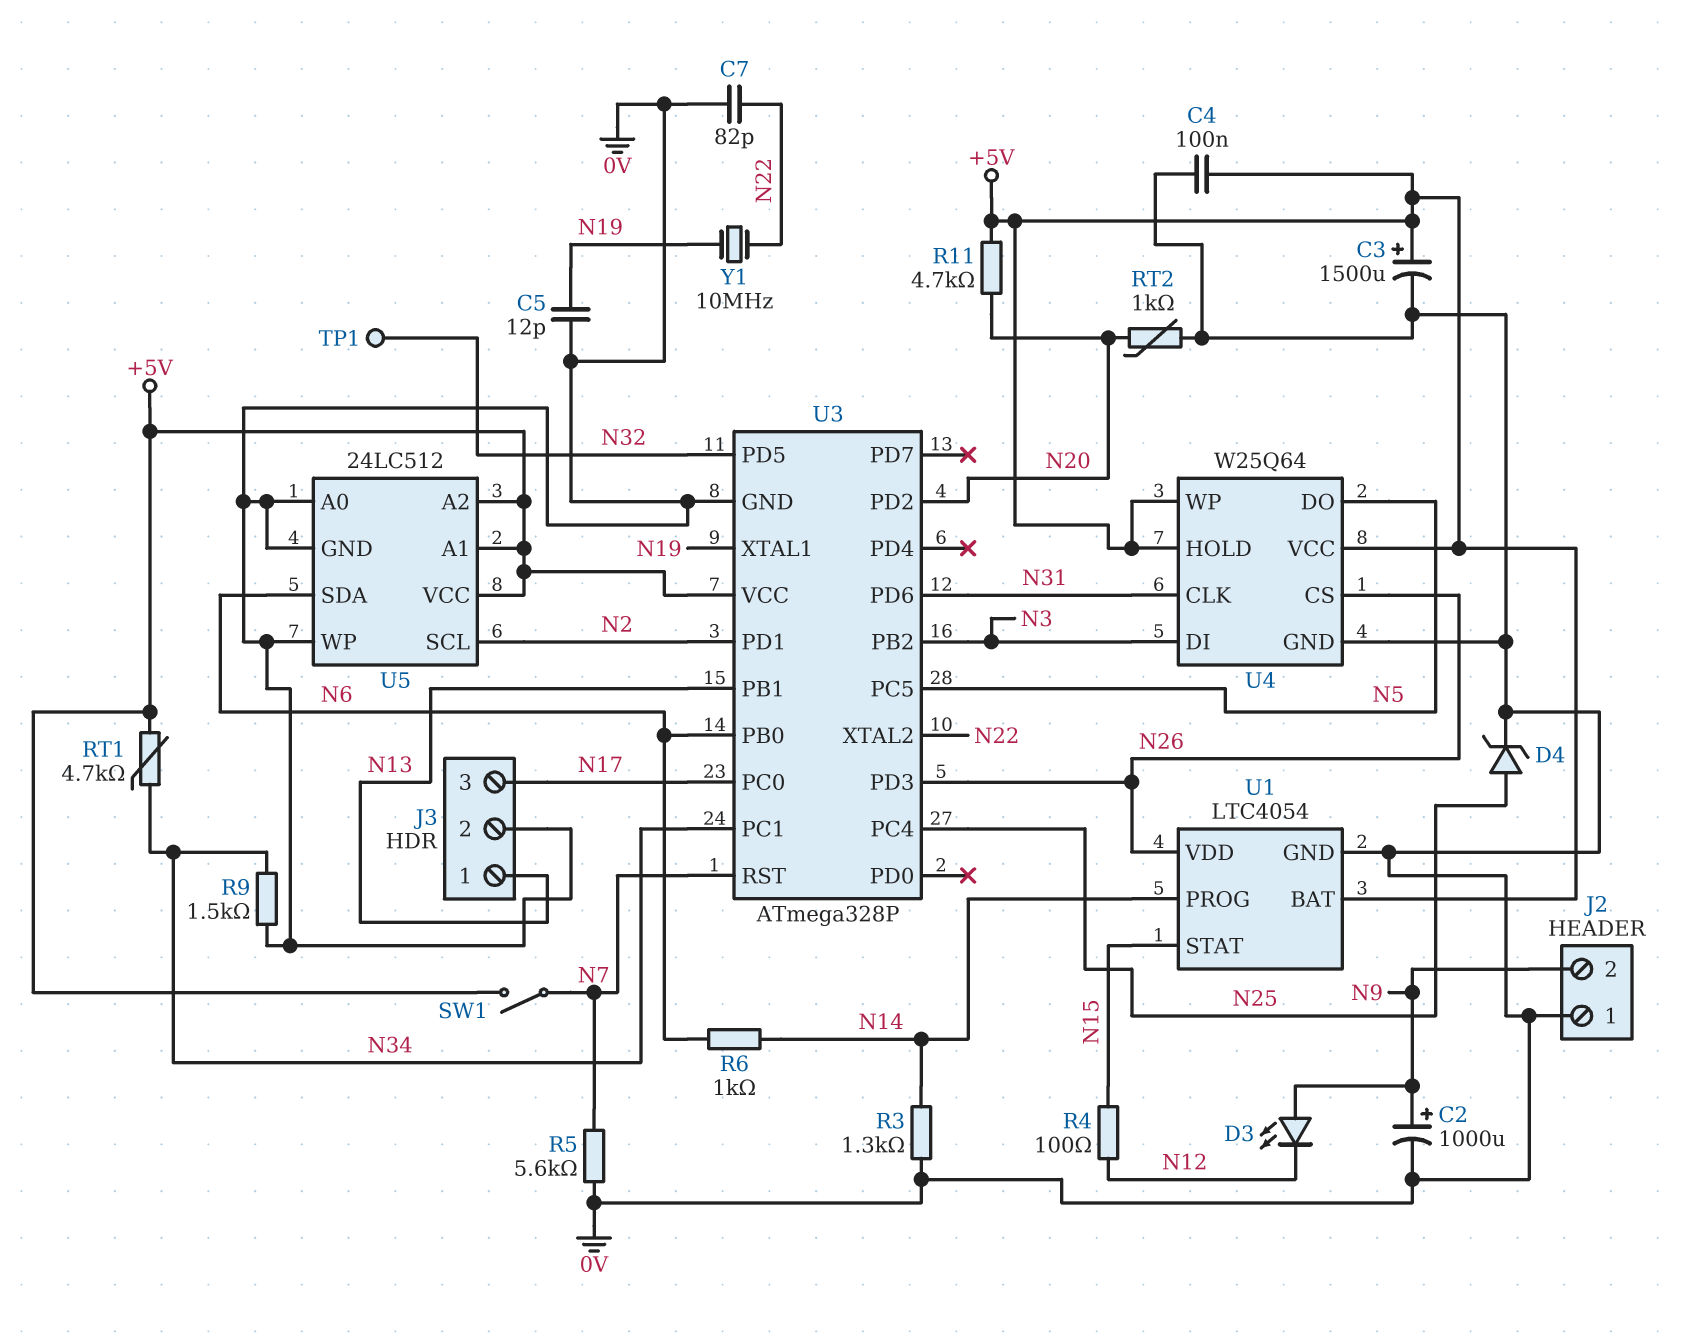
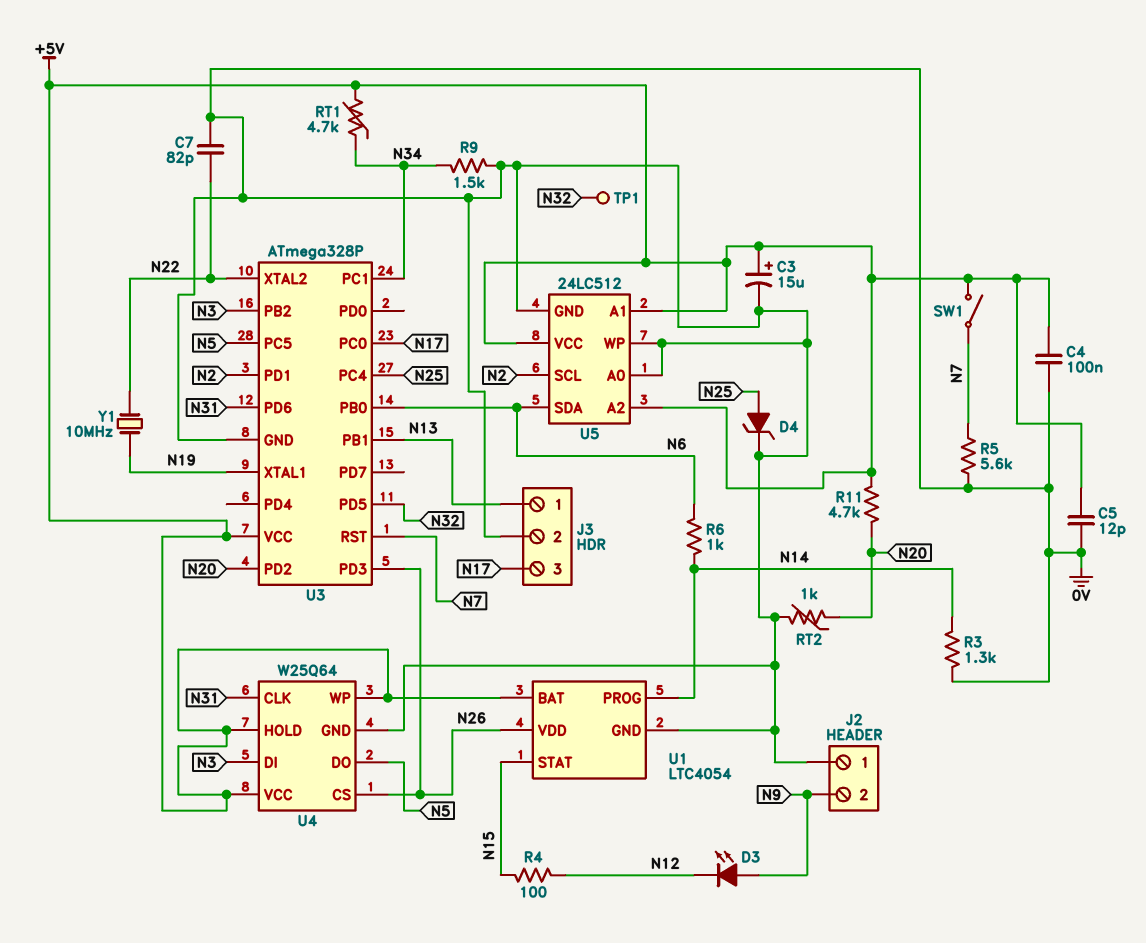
C2: 1000uF (plus N9, minus 0V) -> none
C3: 1500uF (plus +5V, minus 0V) -> 15uF (plus +5V, minus 0V)
C5: 12pF (0V, N19) -> 12pF (+5V, 0V)

